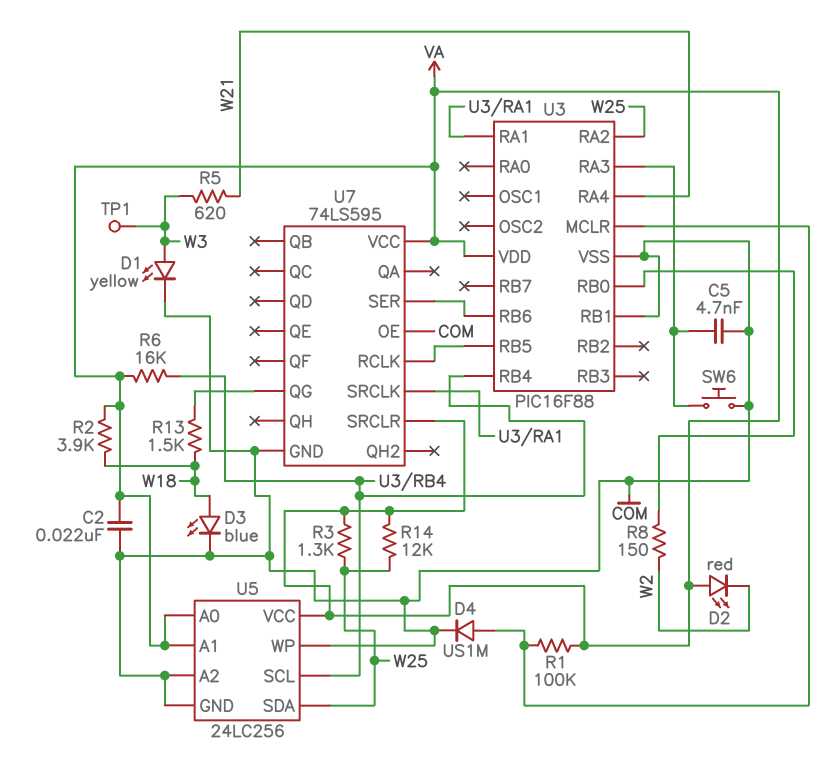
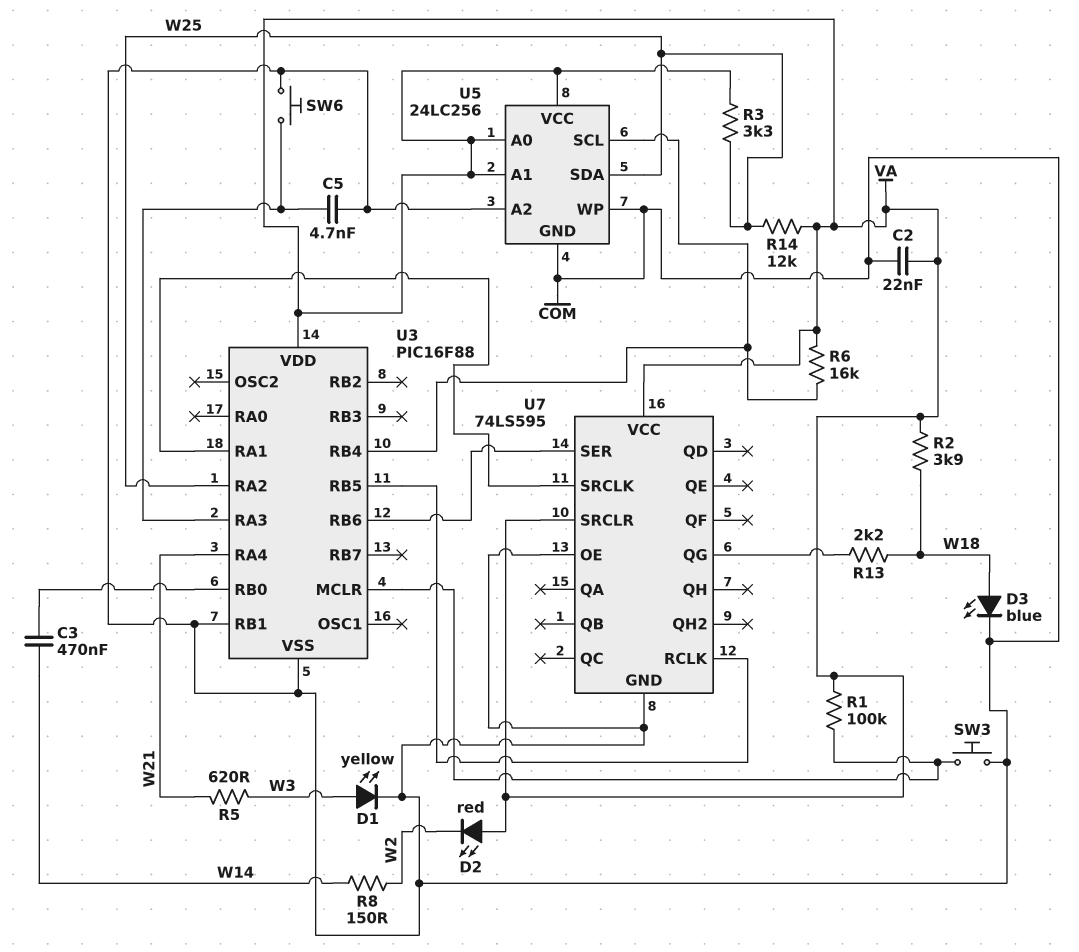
C3: none -> 470nF (U3/RB0, W14)
D4: diode US1M (A U3/MCLR, K COM) -> none
R3: 1.3k (VA, W25) -> 3.3k (VA, W25)
R8: 150 (U3/RB0, W2) -> 150 (W2, W14)
R13: 1.5k (U7/QG, W18) -> 2.2k (U7/QG, W18)
SW3: none -> button (COM, U3/MCLR)
TP1: test point (W3) -> none

